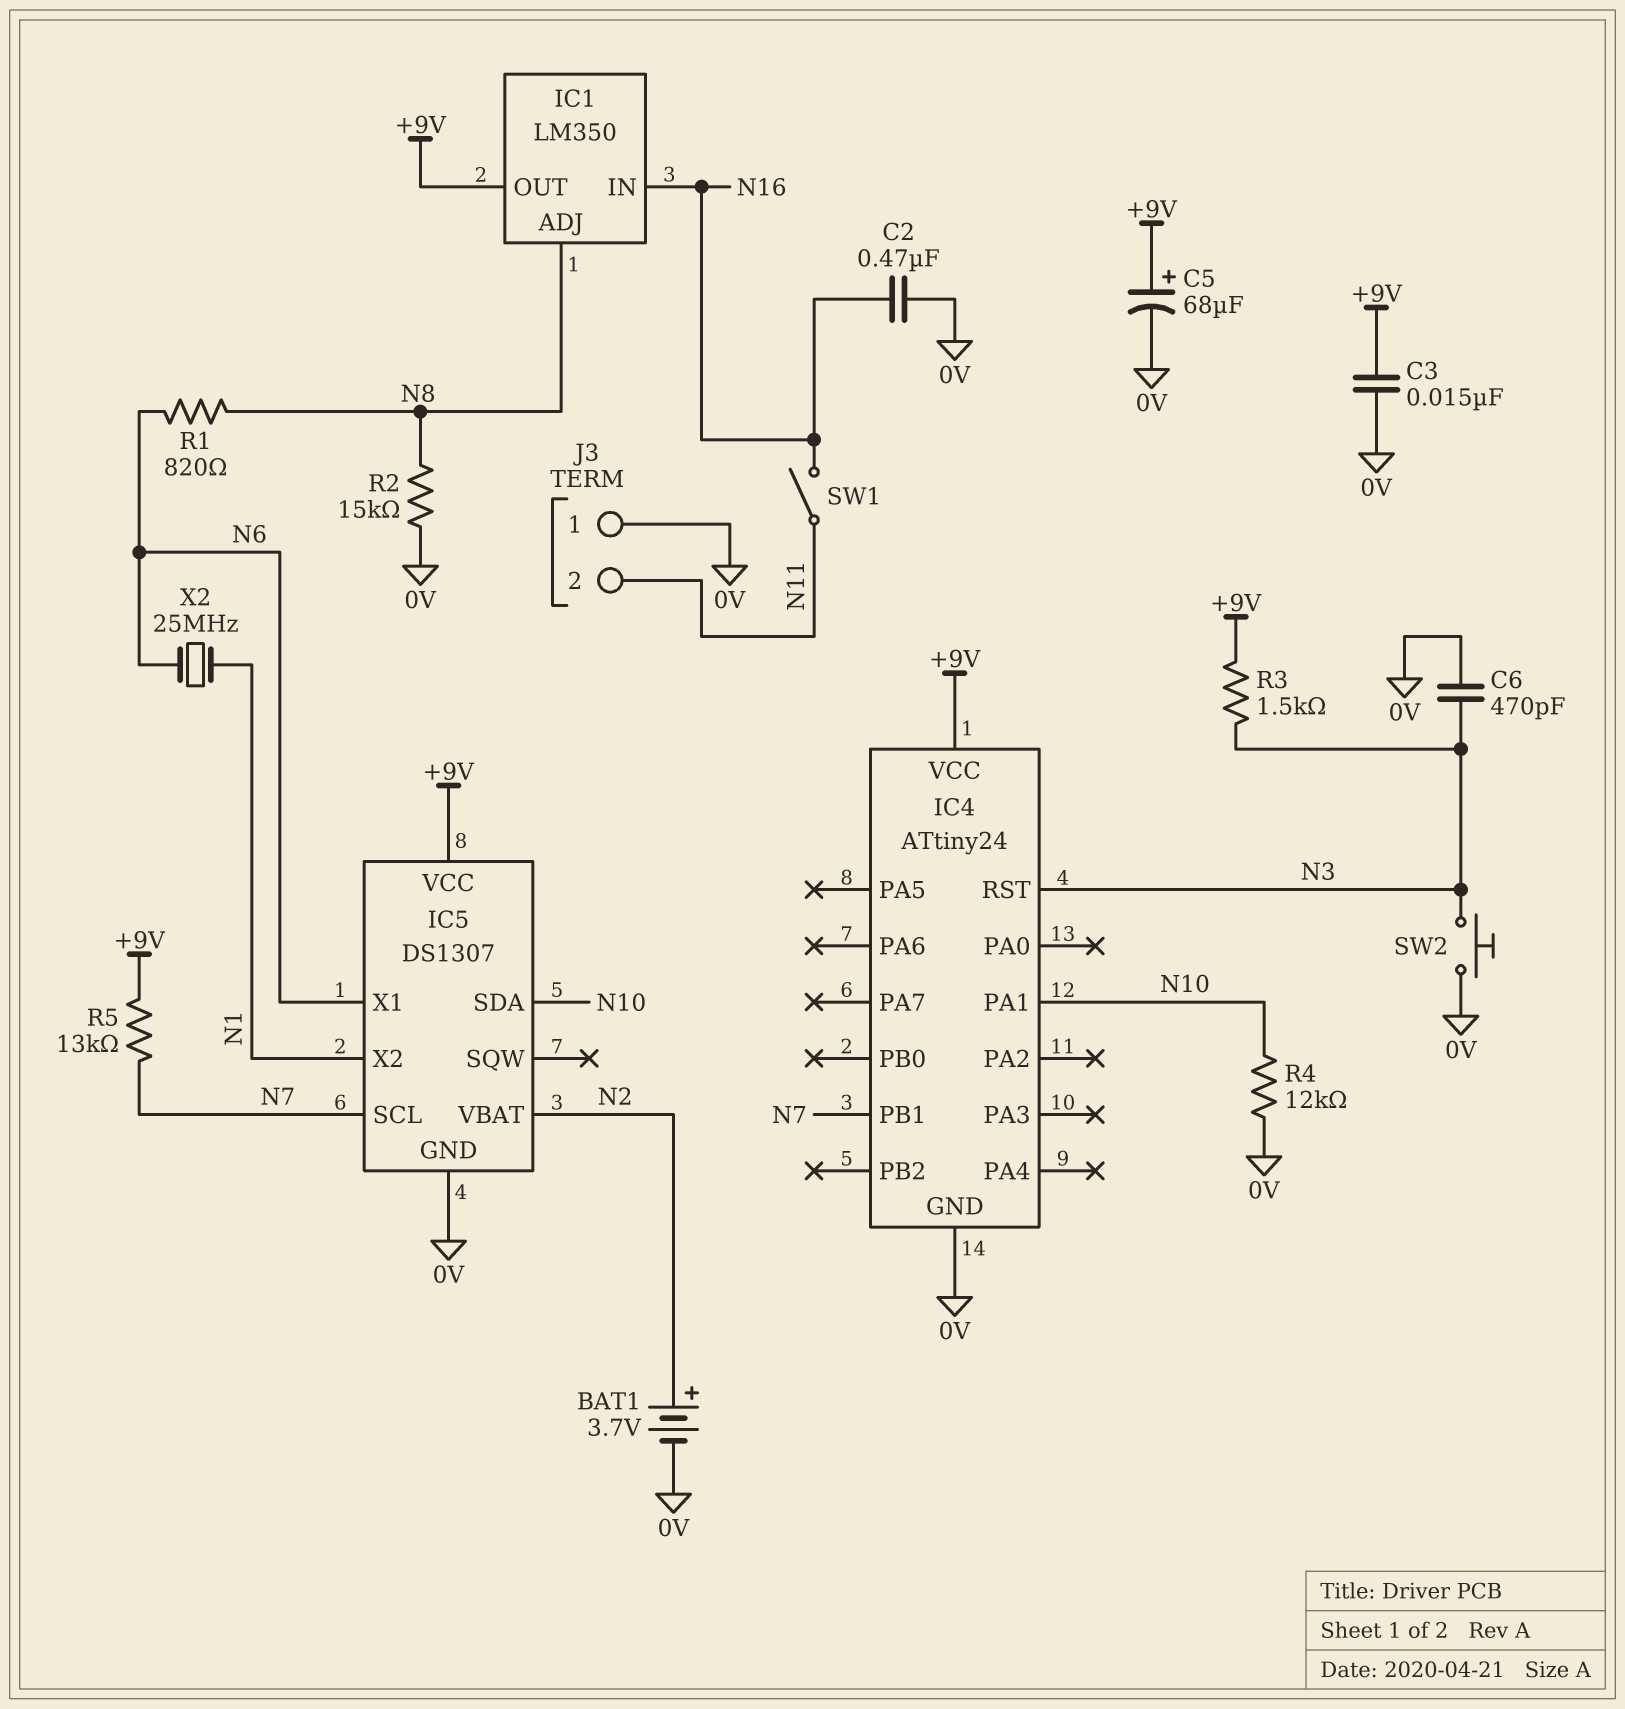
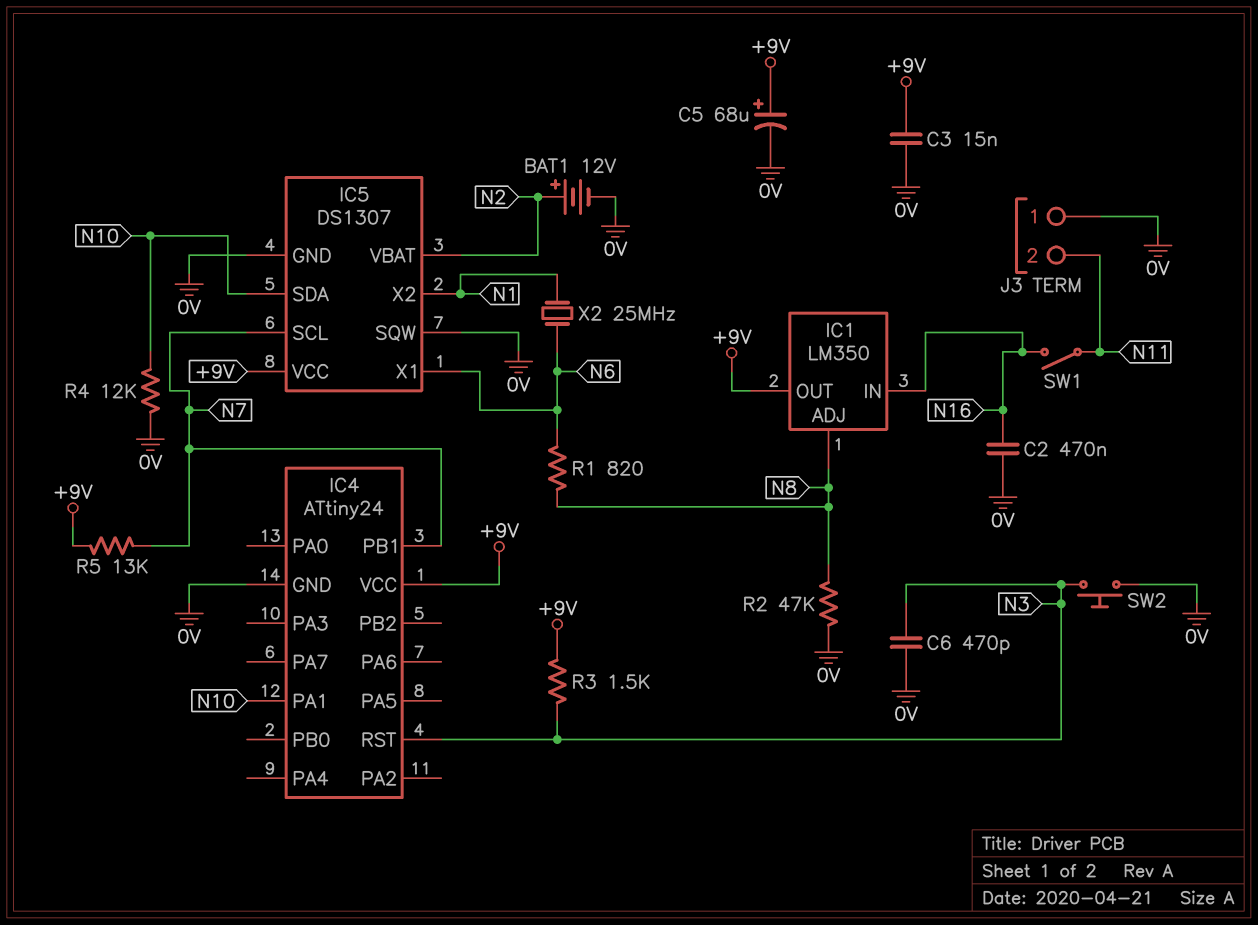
BAT1: 3.7V (plus N2, minus 0V) -> 12V (plus N2, minus 0V)
IC5 pin SQW: none -> 0V
R2: 15k (0V, N8) -> 47k (0V, N8)

